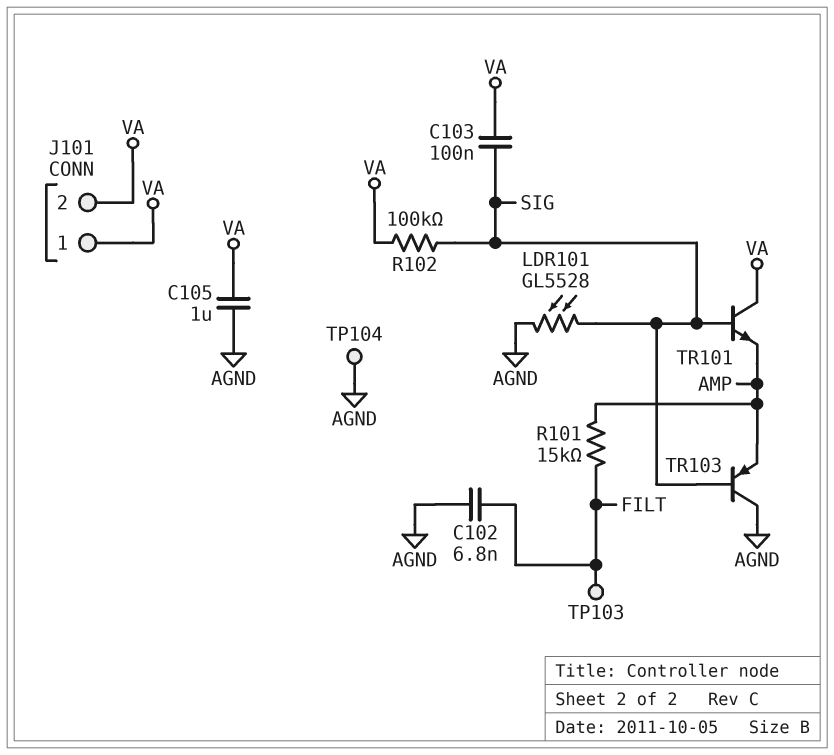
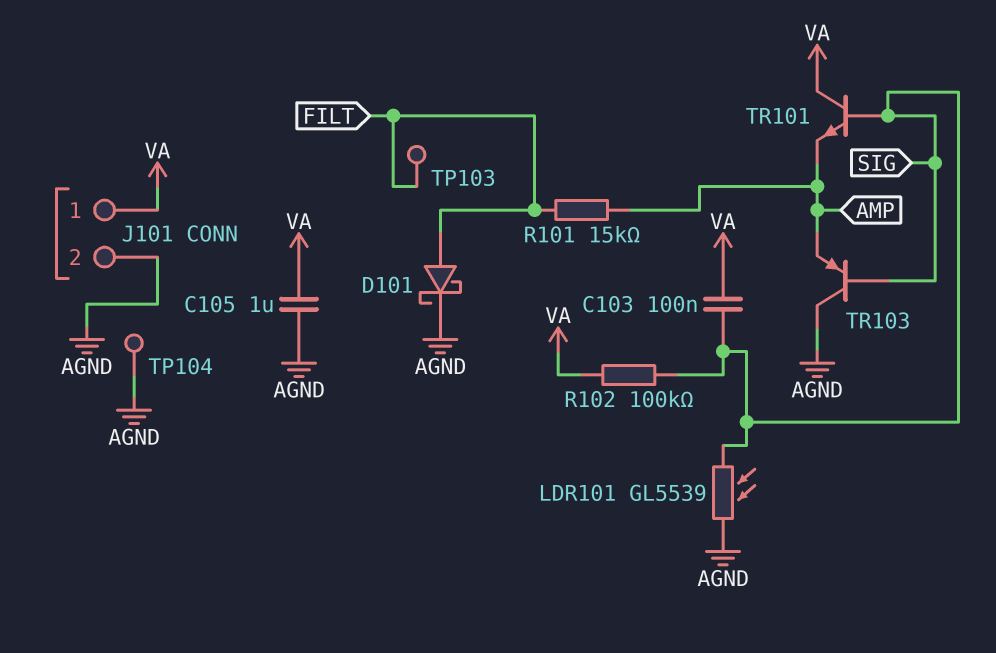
C102: 6.8nF (AGND, FILT) -> none
D101: none -> schottky (A FILT, K AGND)
J101 pin 2: VA -> AGND
LDR101: GL5528 (AGND, SIG) -> GL5539 (AGND, SIG)

